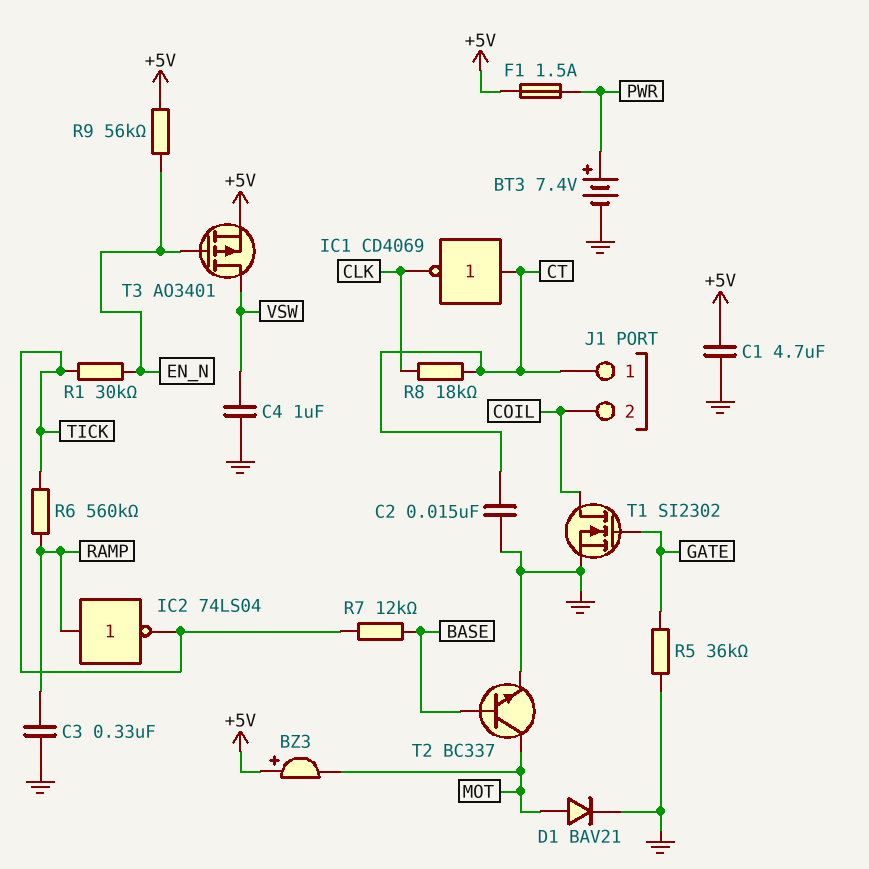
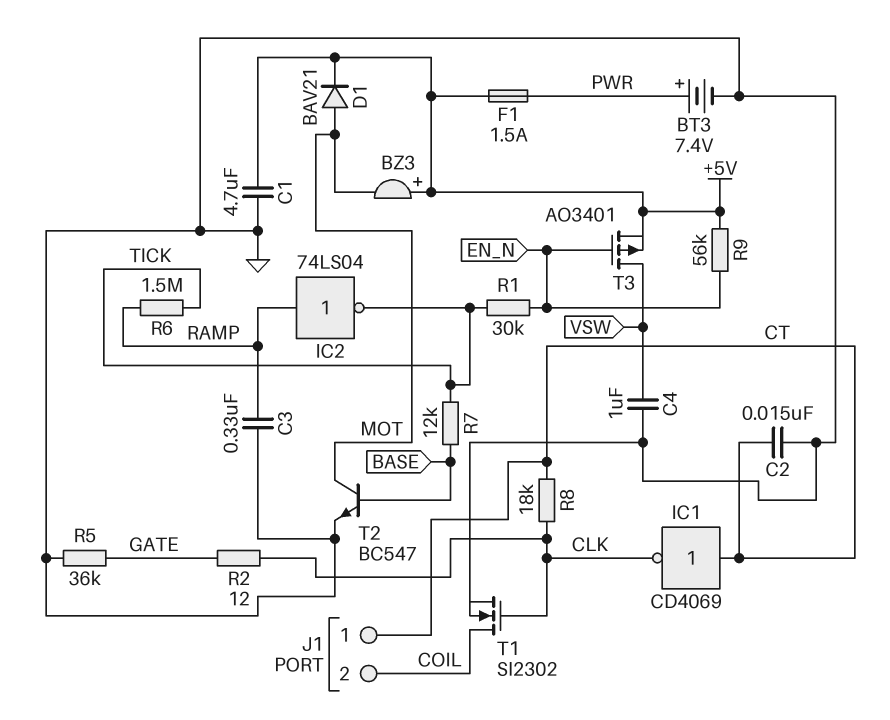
D1: diode BAV21 (A MOT, K GND) -> diode BAV21 (A MOT, K +5V)
R2: none -> 12 (CLK, GATE)
R6: 560k (RAMP, TICK) -> 1.5M (RAMP, TICK)
T1: NMOS SI2302 (G GATE, D COIL, S GND) -> NMOS SI2302 (G CLK, D COIL, S GND)
T2: NPN BC337 (B BASE, C MOT, E GND) -> NPN BC547 (B BASE, C MOT, E GND)

